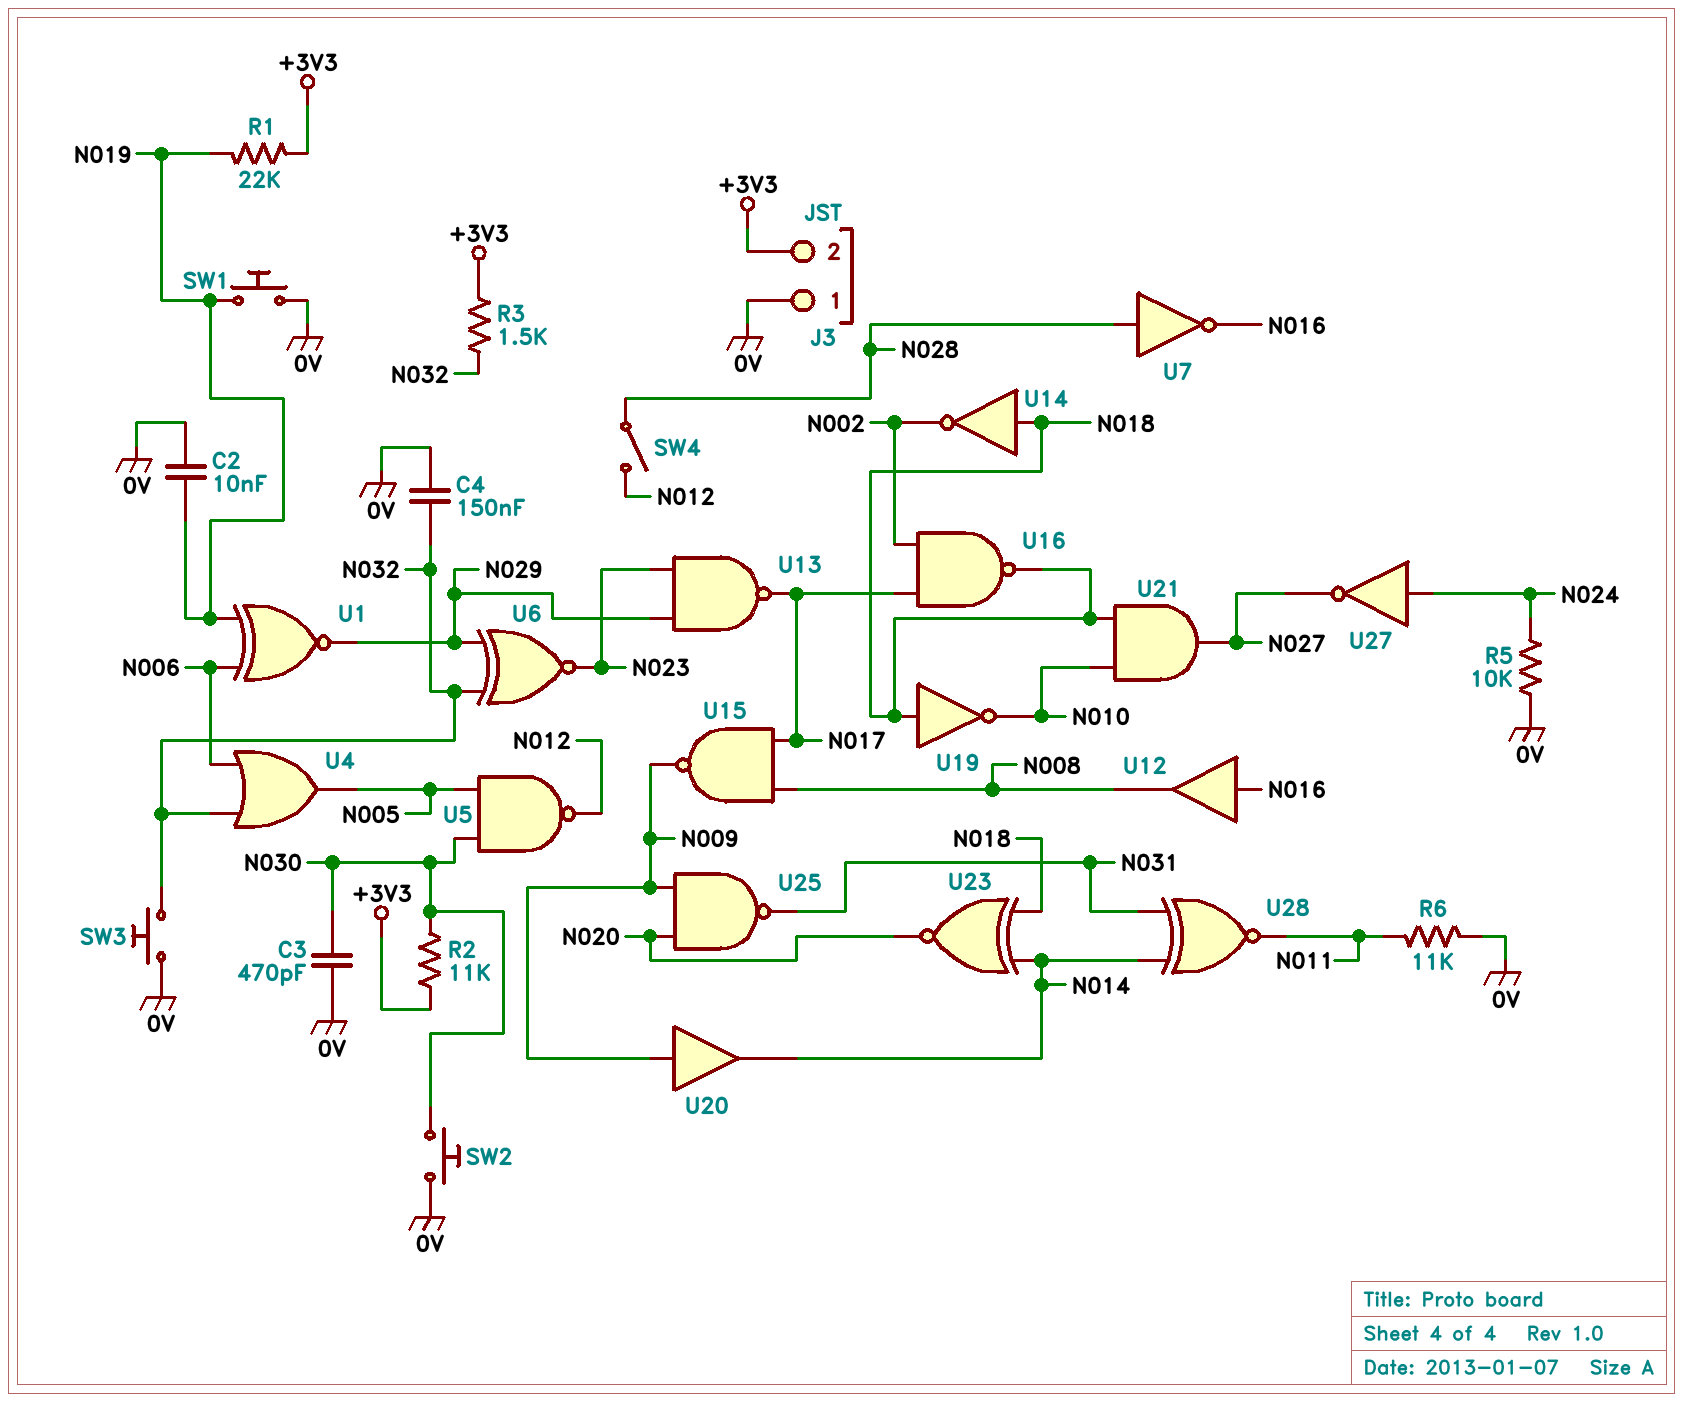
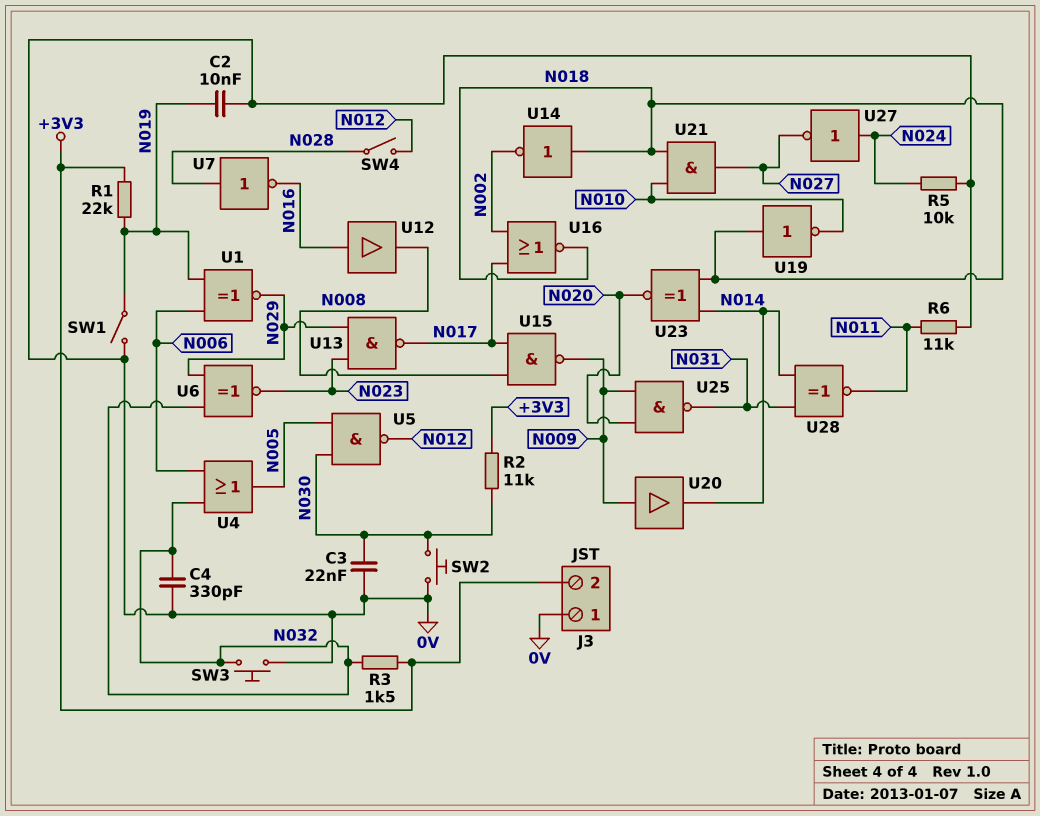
C3: 470pF (0V, N030) -> 22nF (0V, N030)
C4: 150nF (0V, N032) -> 330pF (0V, N032)
SW1: button (0V, N019) -> switch (0V, N019)
U16: NAND (in N002, in N017, out N018) -> NOR (in N002, in N017, out N018)

